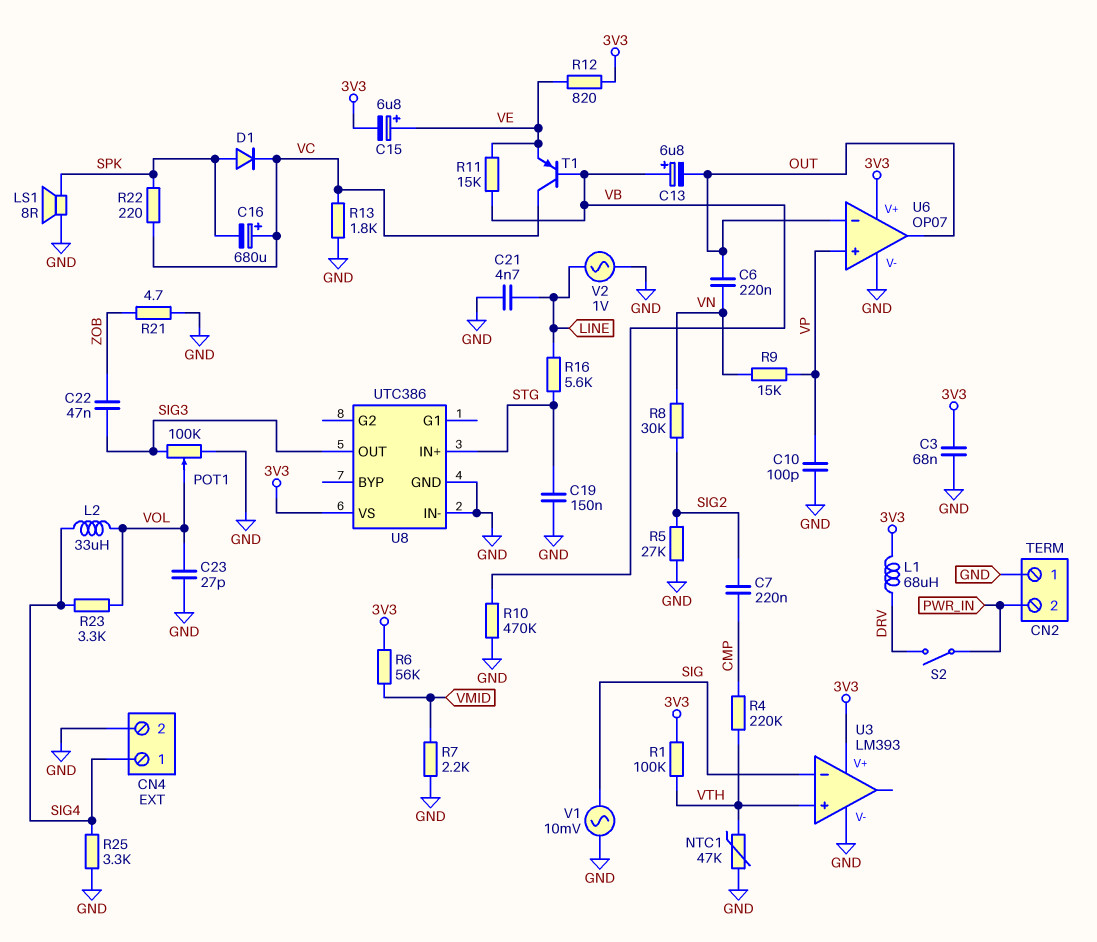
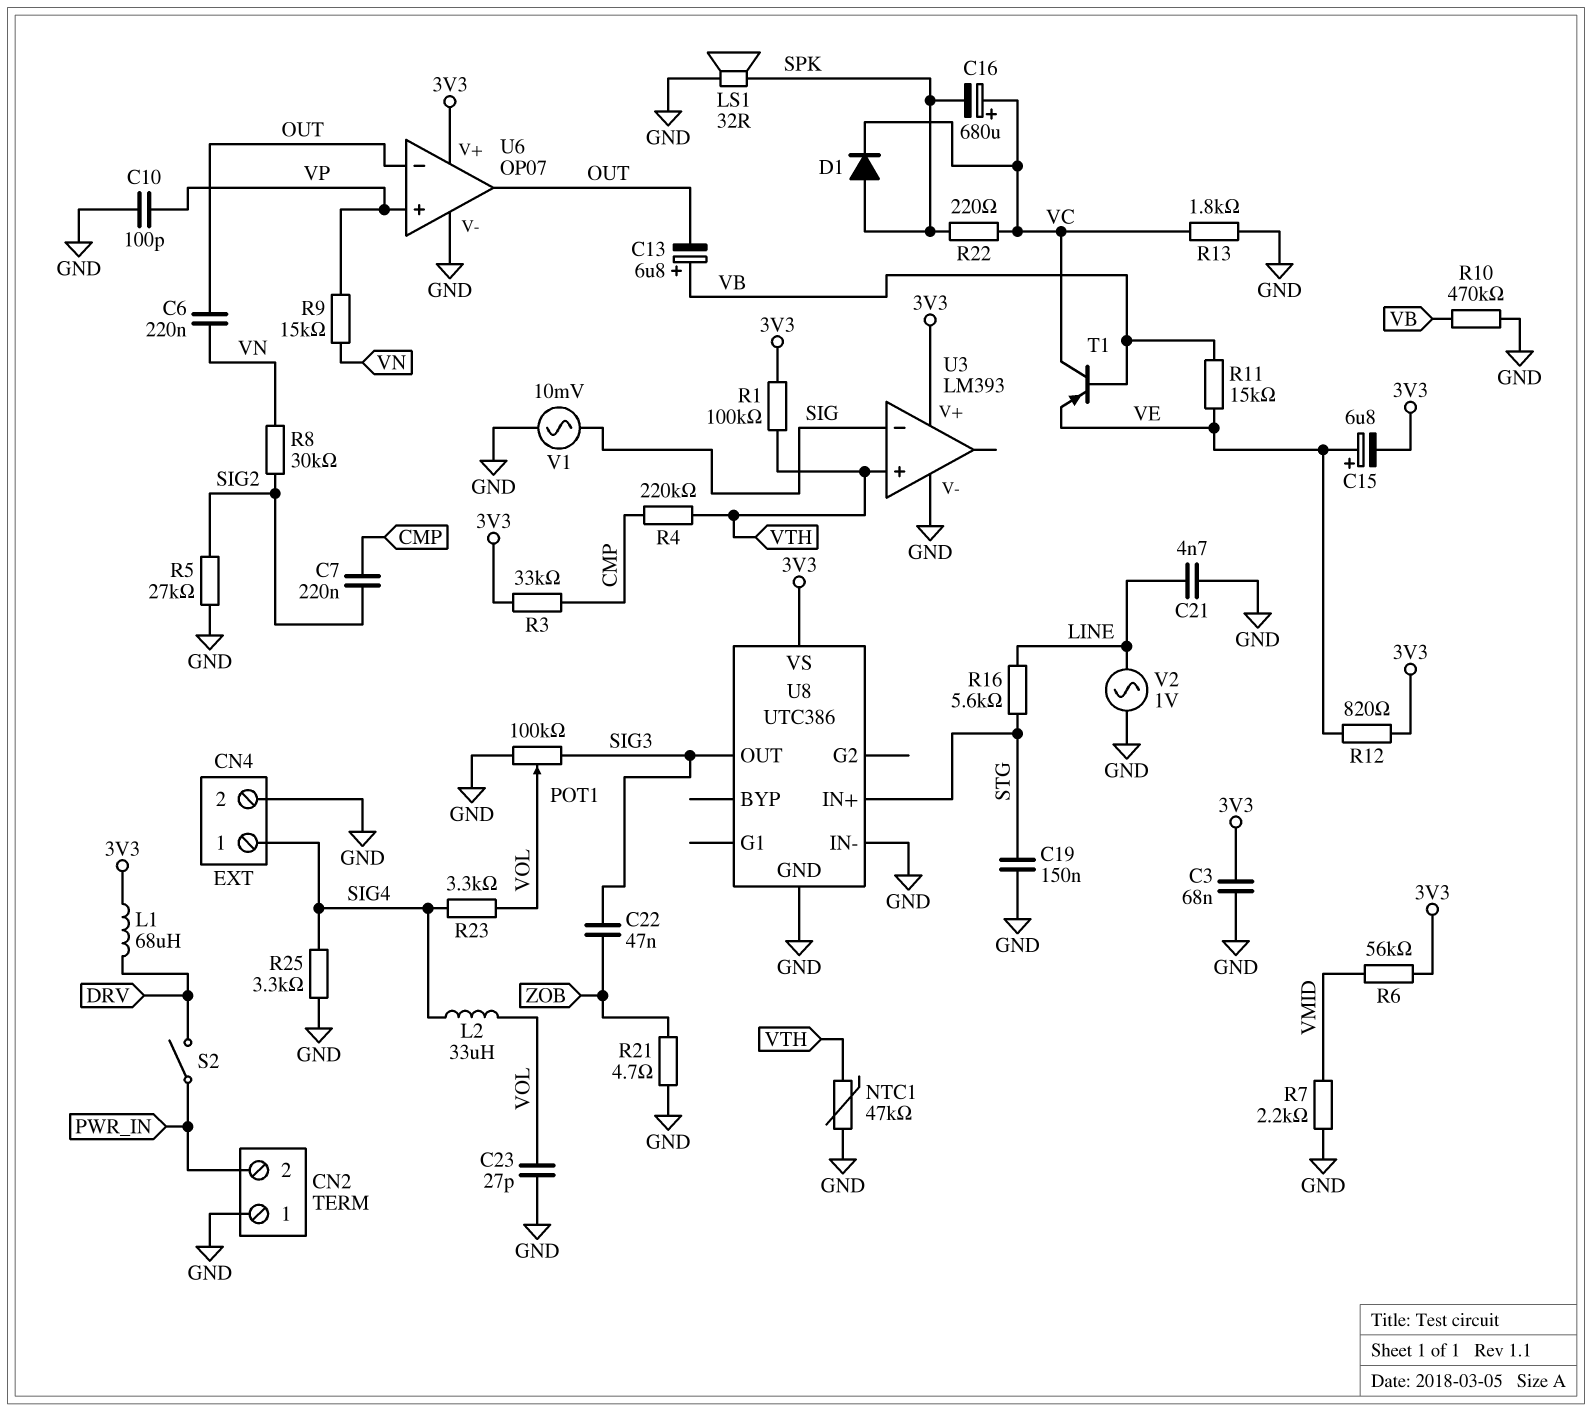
LS1: speaker 8R (GND, SPK) -> speaker 32R (GND, SPK)
R3: none -> 33k (3V3, CMP)

